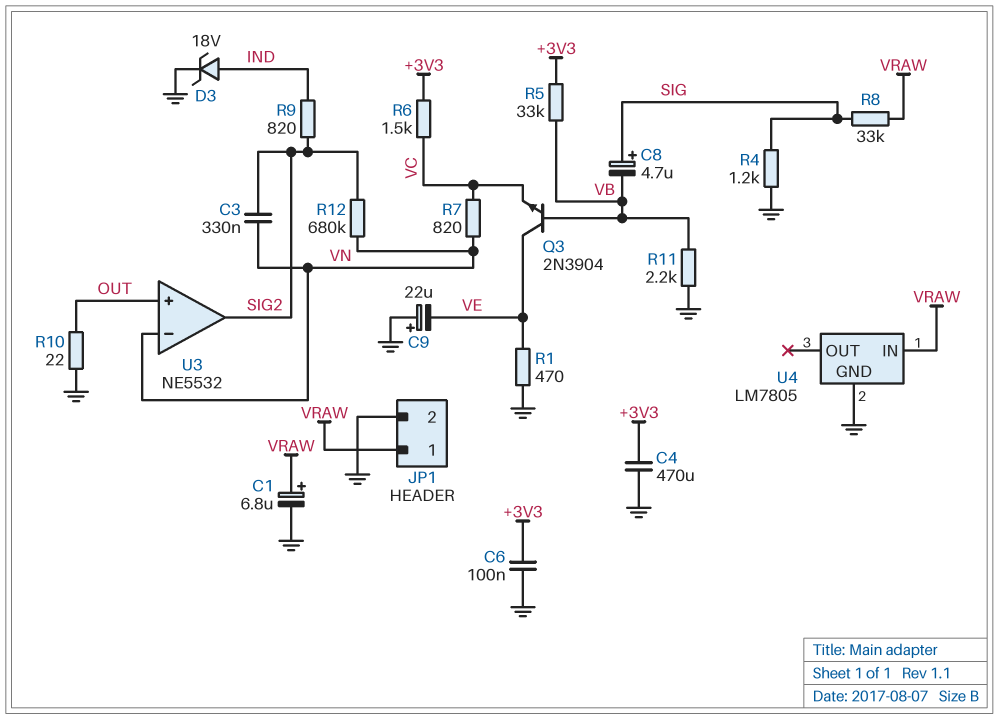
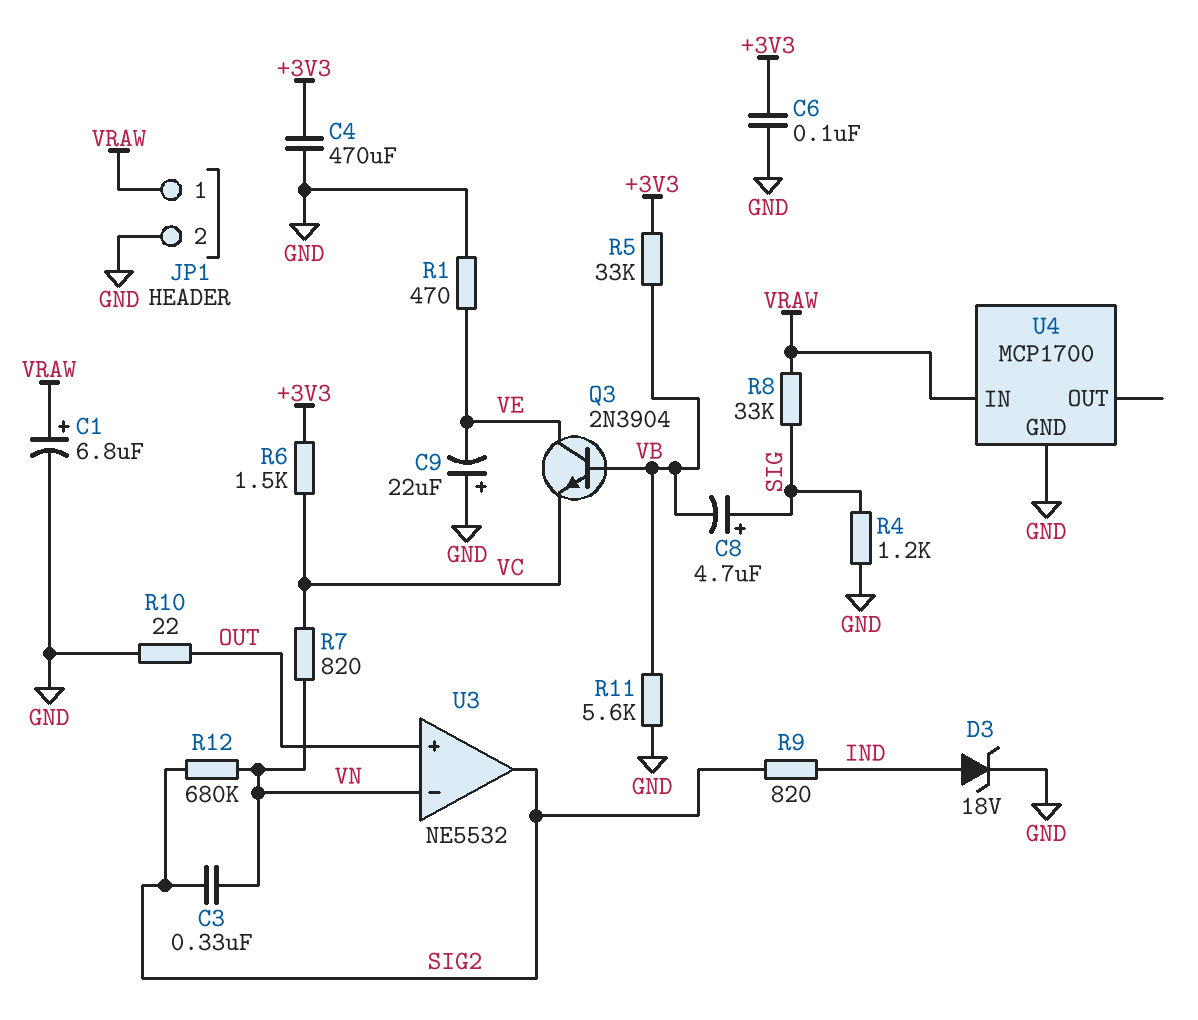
R11: 2.2k (GND, VB) -> 5.6k (GND, VB)
U4: LM7805 -> MCP1700

